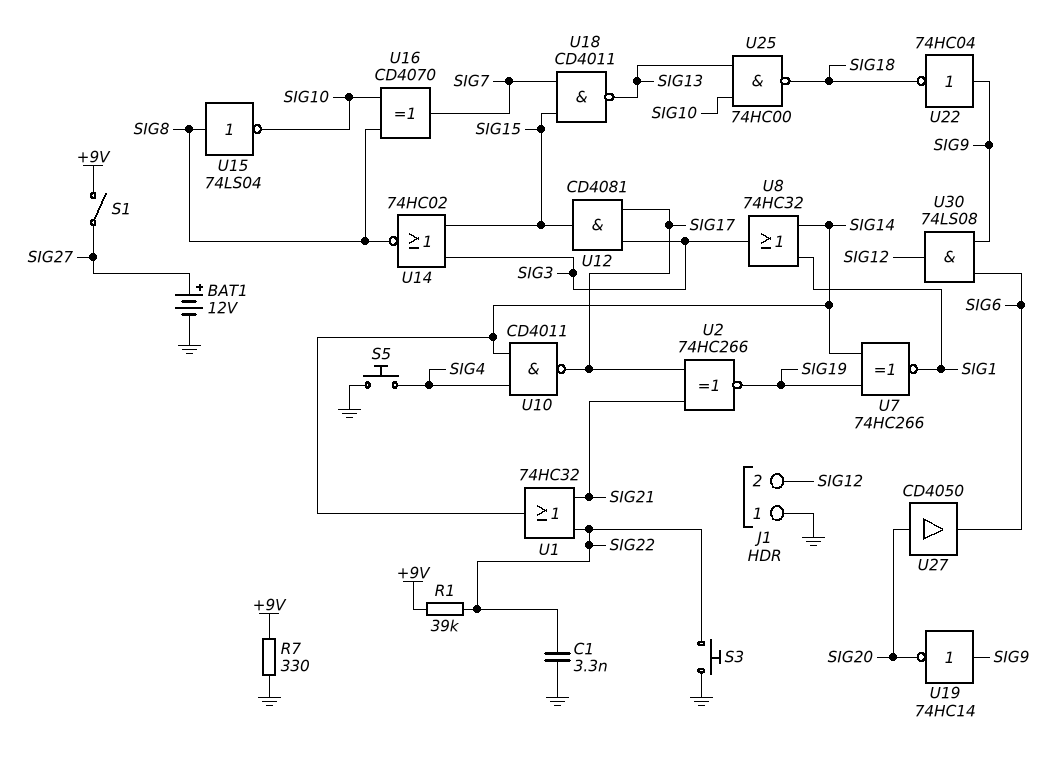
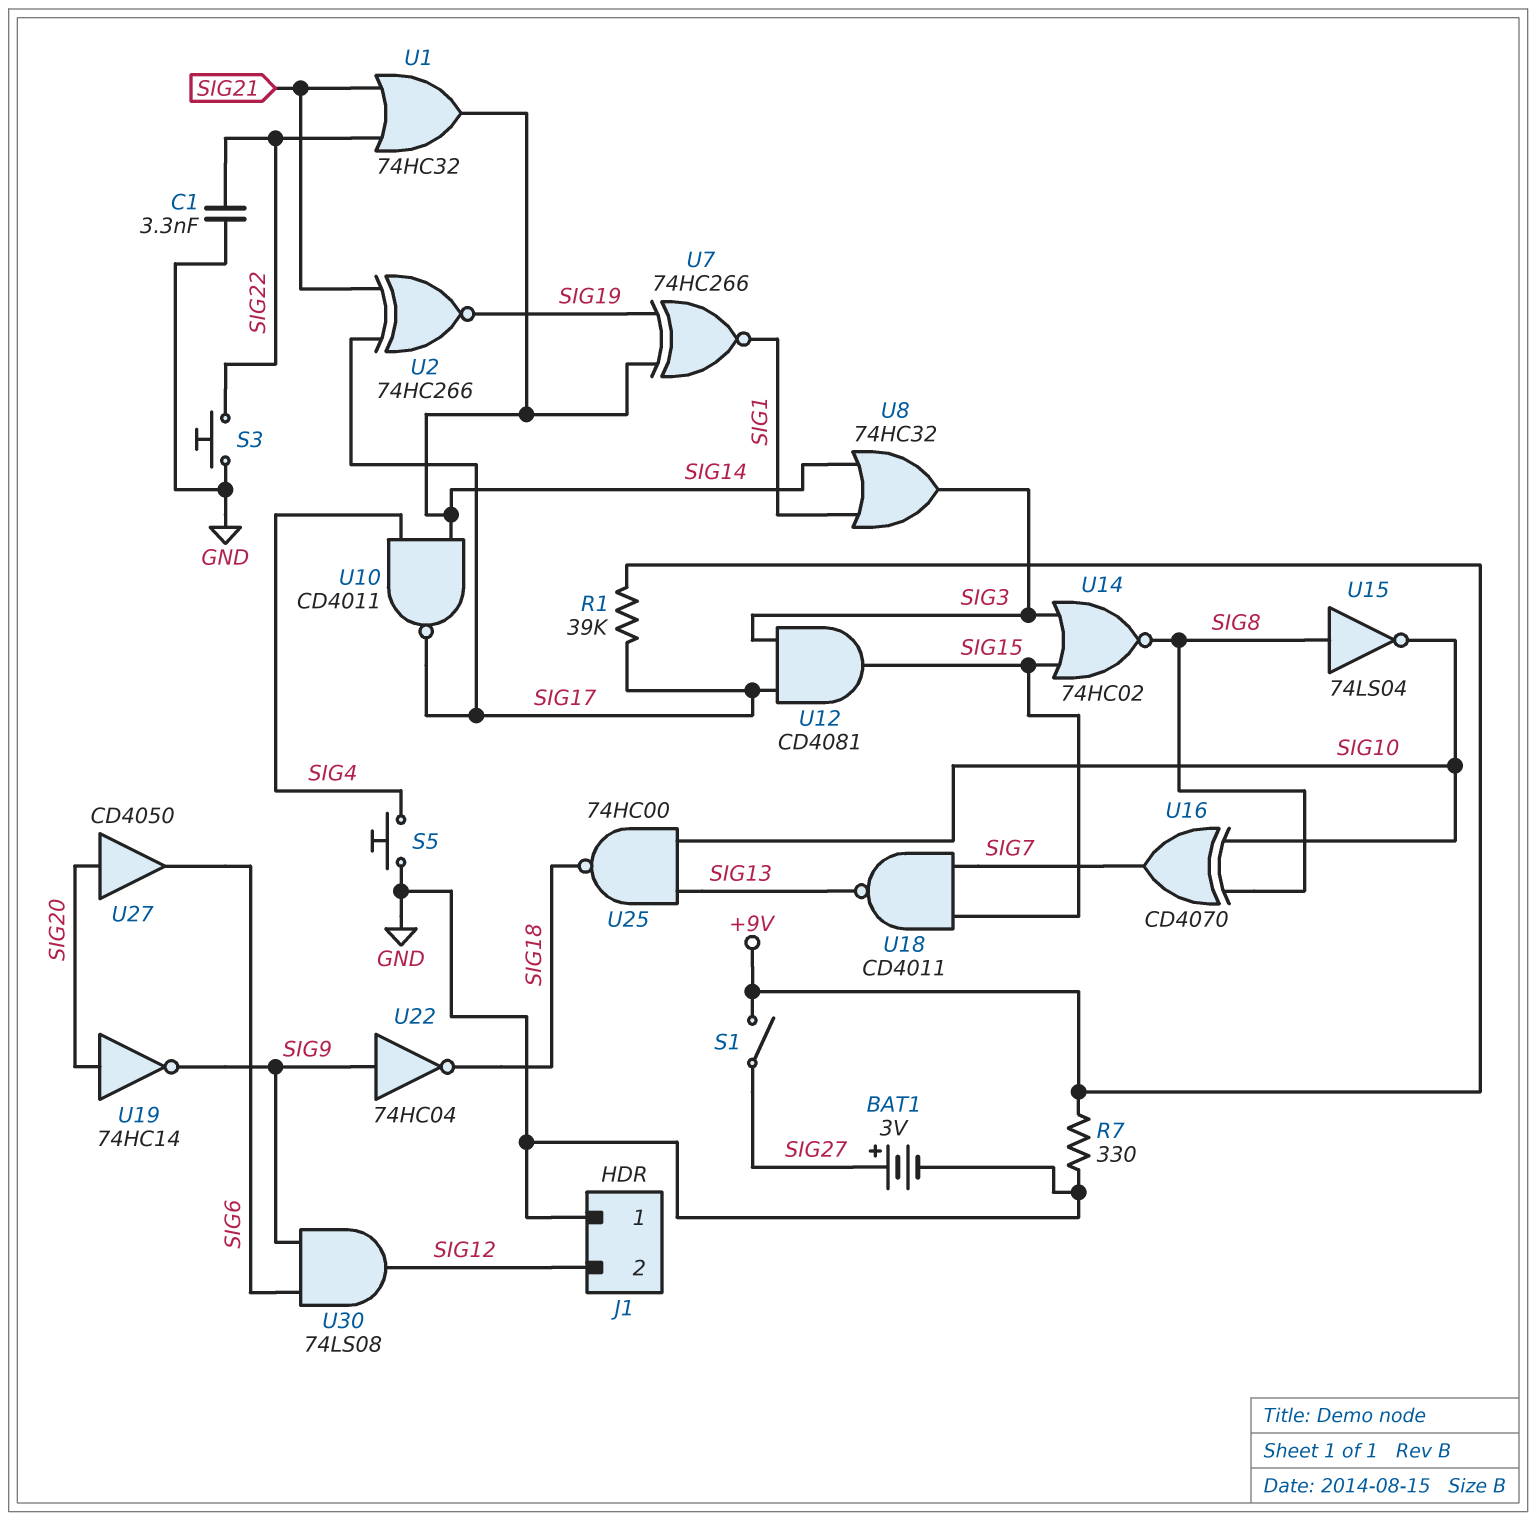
BAT1: 12V (plus SIG27, minus GND) -> 3V (plus SIG27, minus GND)
R1: 39k (+9V, SIG22) -> 39k (+9V, SIG17)
U19: NOT 74HC14 (in SIG9, out SIG20) -> NOT 74HC14 (in SIG20, out SIG9)

